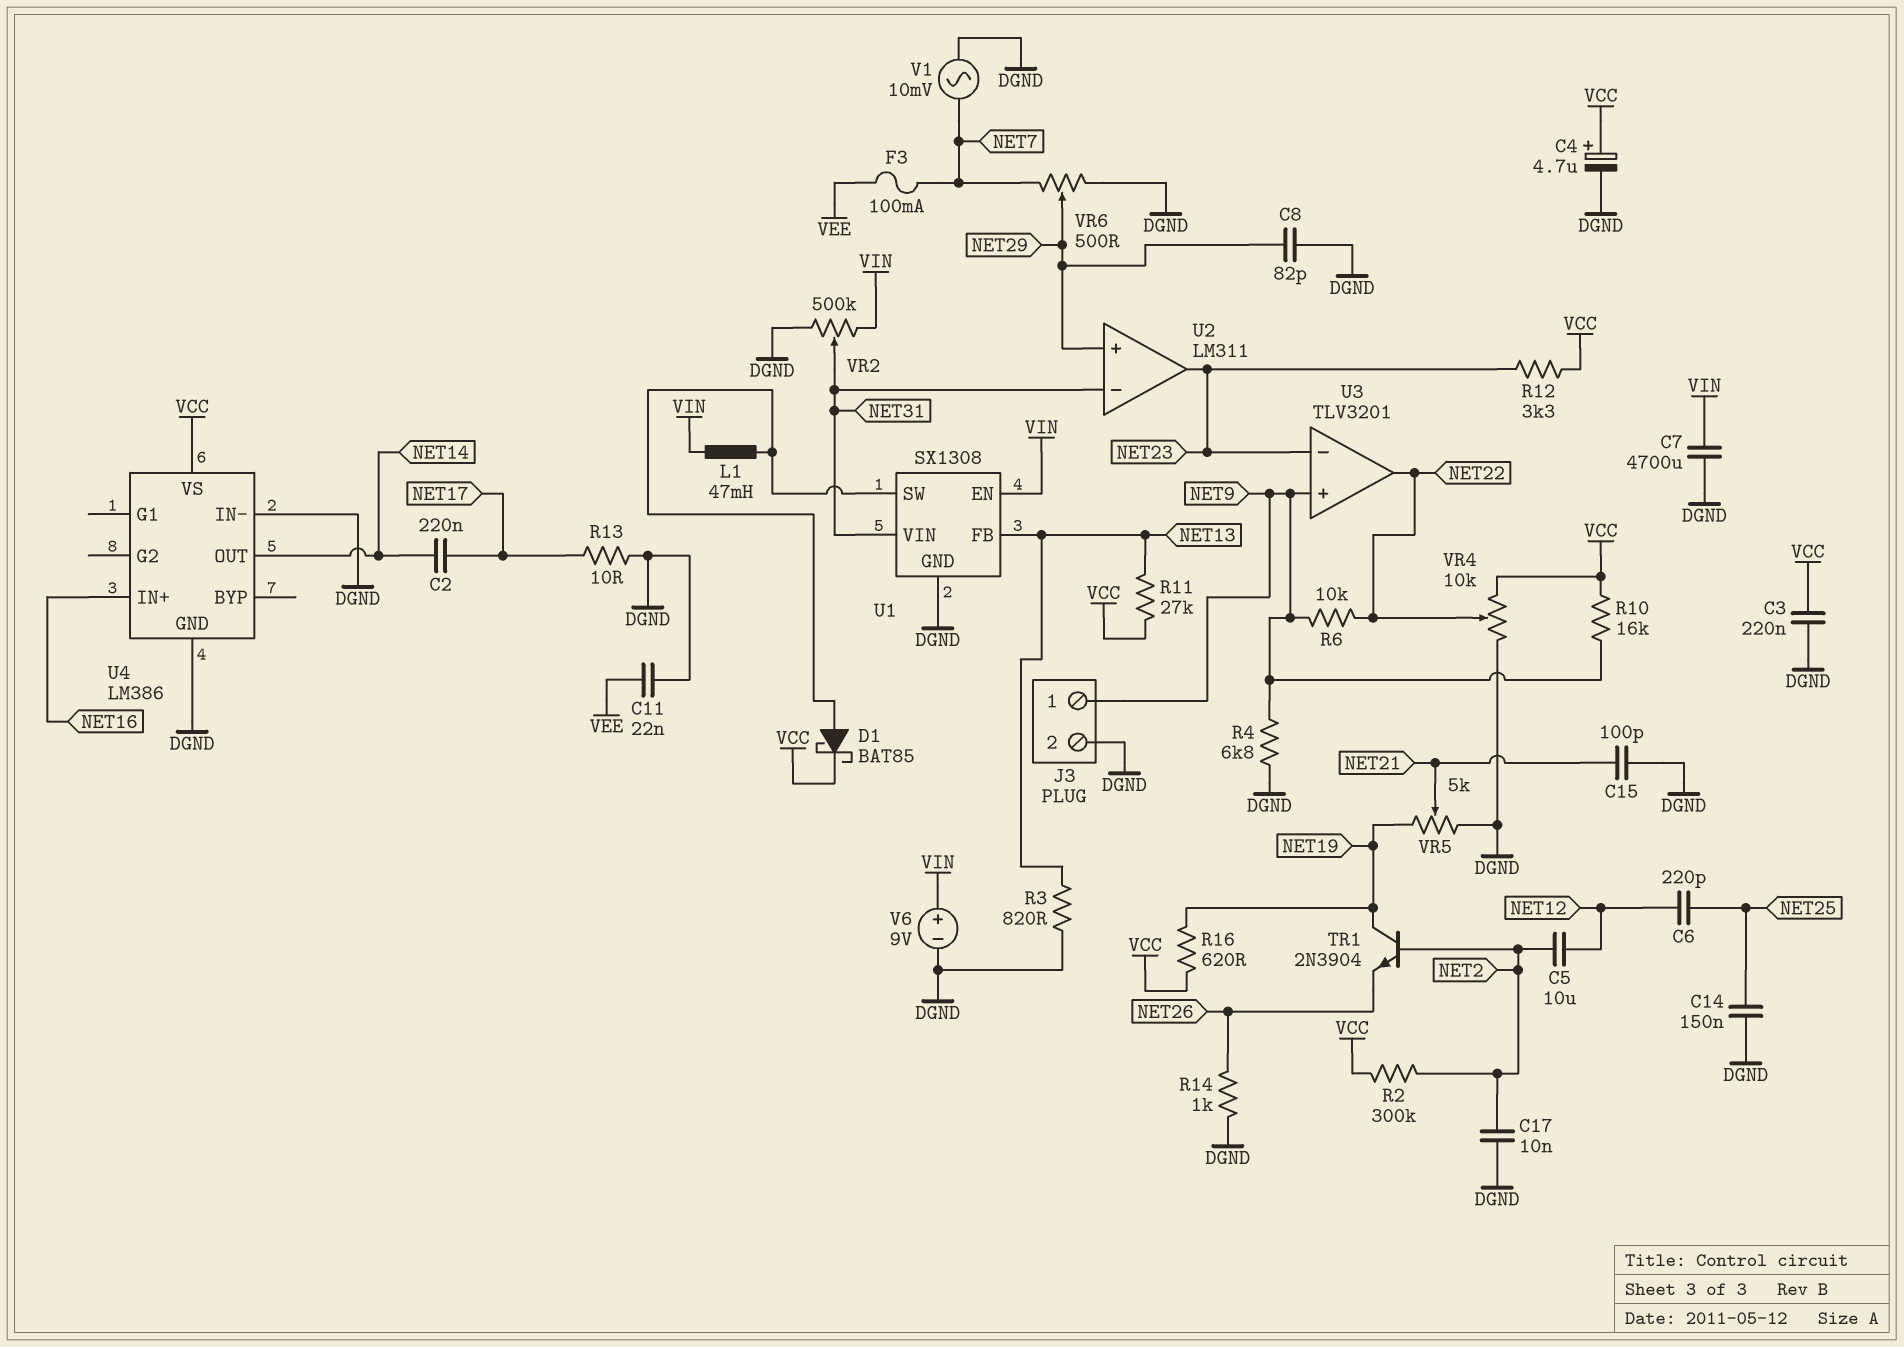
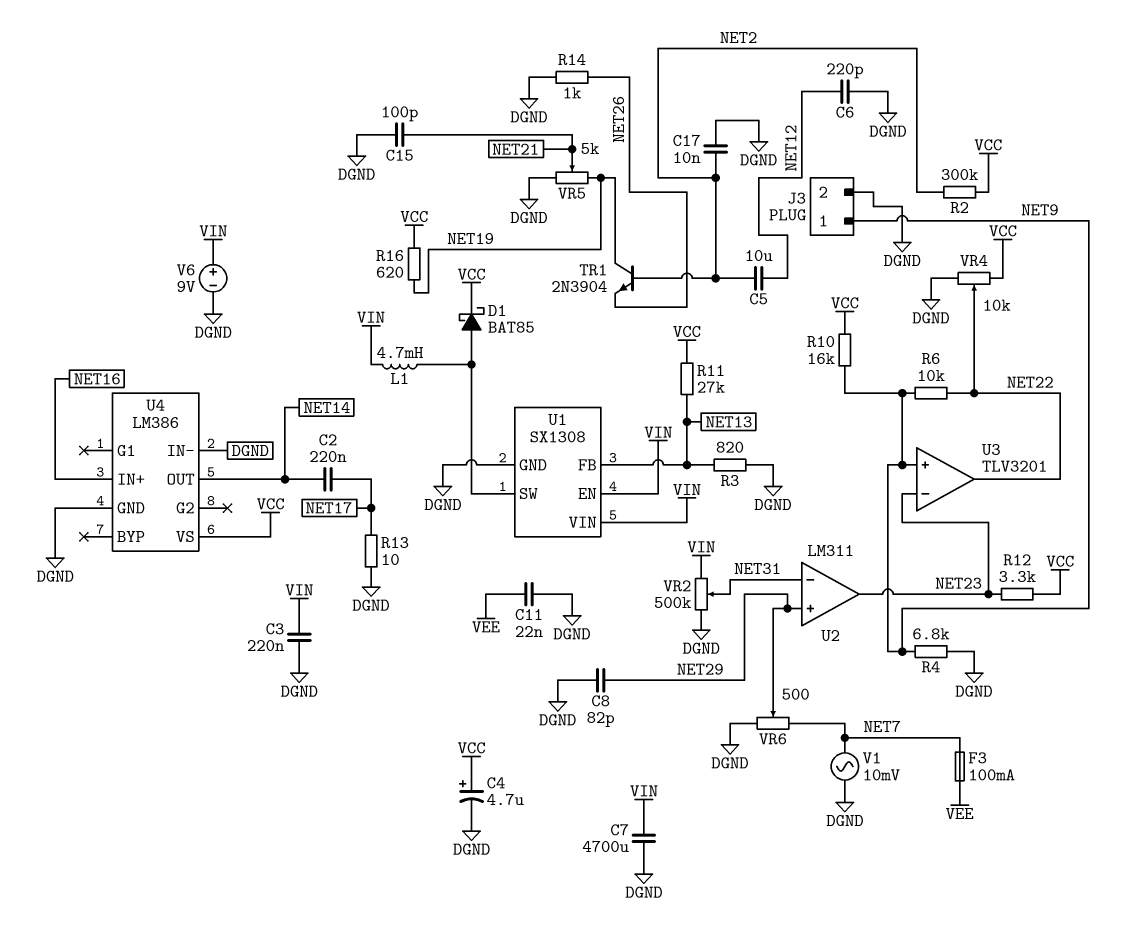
C3: 220nF (DGND, VCC) -> 220nF (DGND, VIN)
C6: 220pF (NET12, NET25) -> 220pF (DGND, NET12)
C14: 150nF (DGND, NET25) -> none
L1: 47mH (U1/SW, VIN) -> 4.7mH (U1/SW, VIN)
U1 pin VIN: NET31 -> VIN

